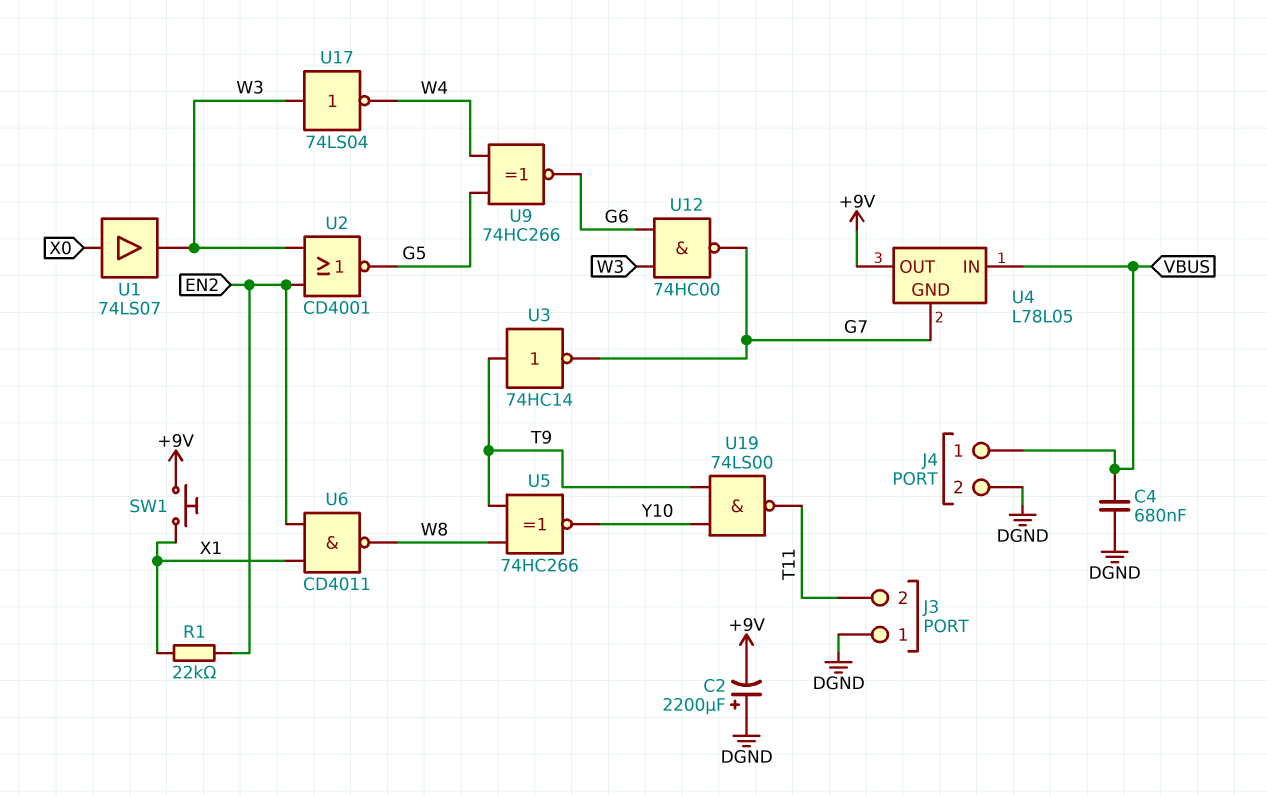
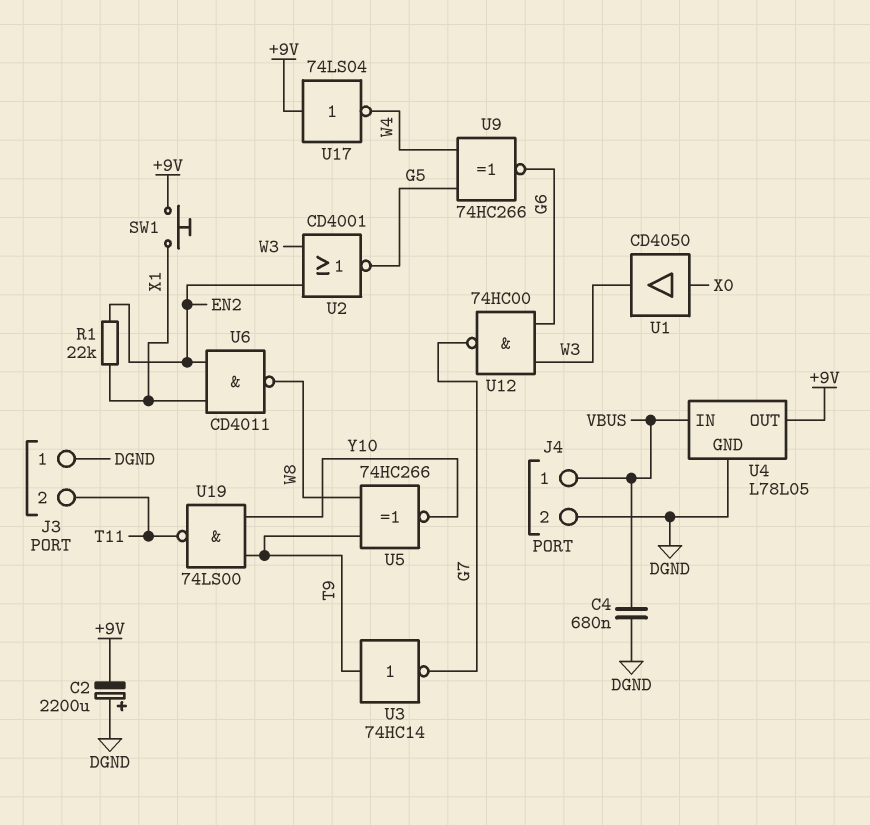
U1: buffer 74LS07 (in X0, out W3) -> buffer CD4050 (in X0, out W3)
U4 pin GND: G7 -> DGND
U17: NOT 74LS04 (in W3, out W4) -> NOT 74LS04 (in +9V, out W4)

